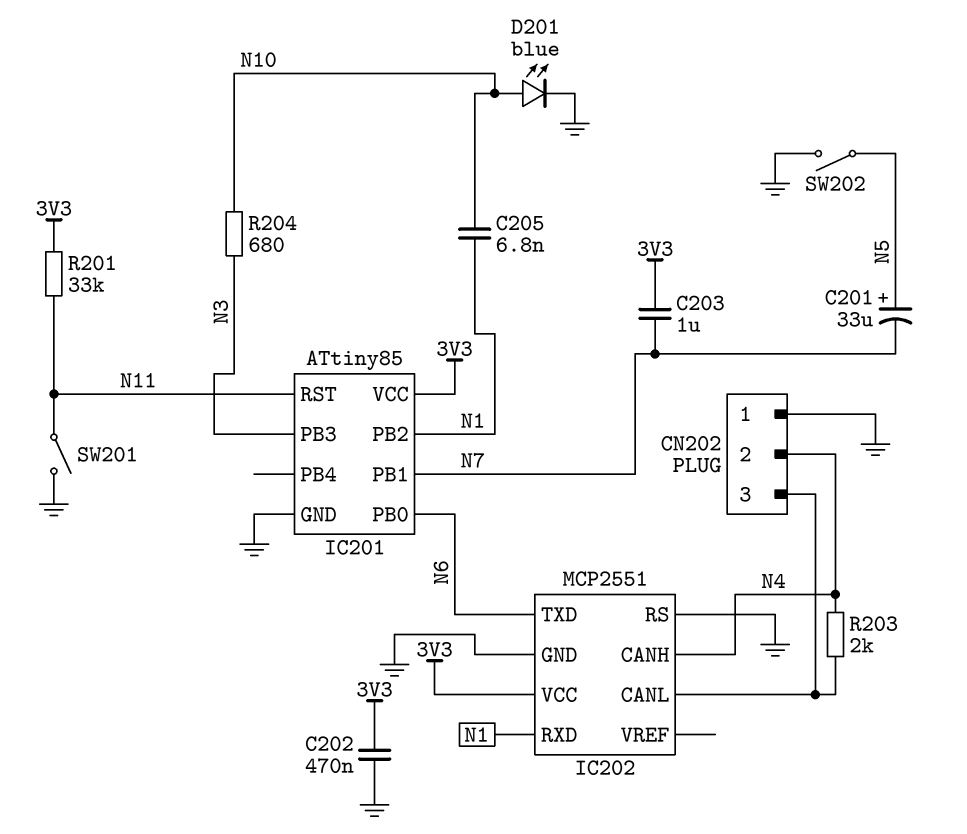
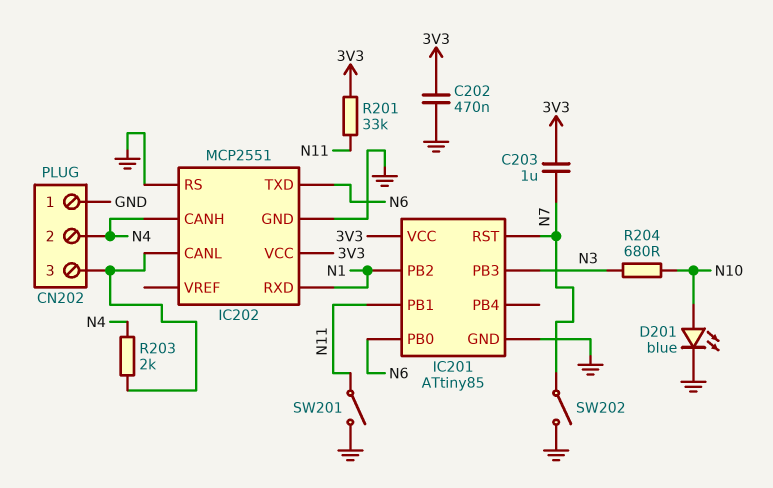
C201: 33uF (plus N5, minus N7) -> none
C205: 6.8nF (N1, N10) -> none
IC201 pin PB1: N7 -> N11
IC201 pin RST: N11 -> N7
SW202: switch (GND, N5) -> switch (GND, N7)

